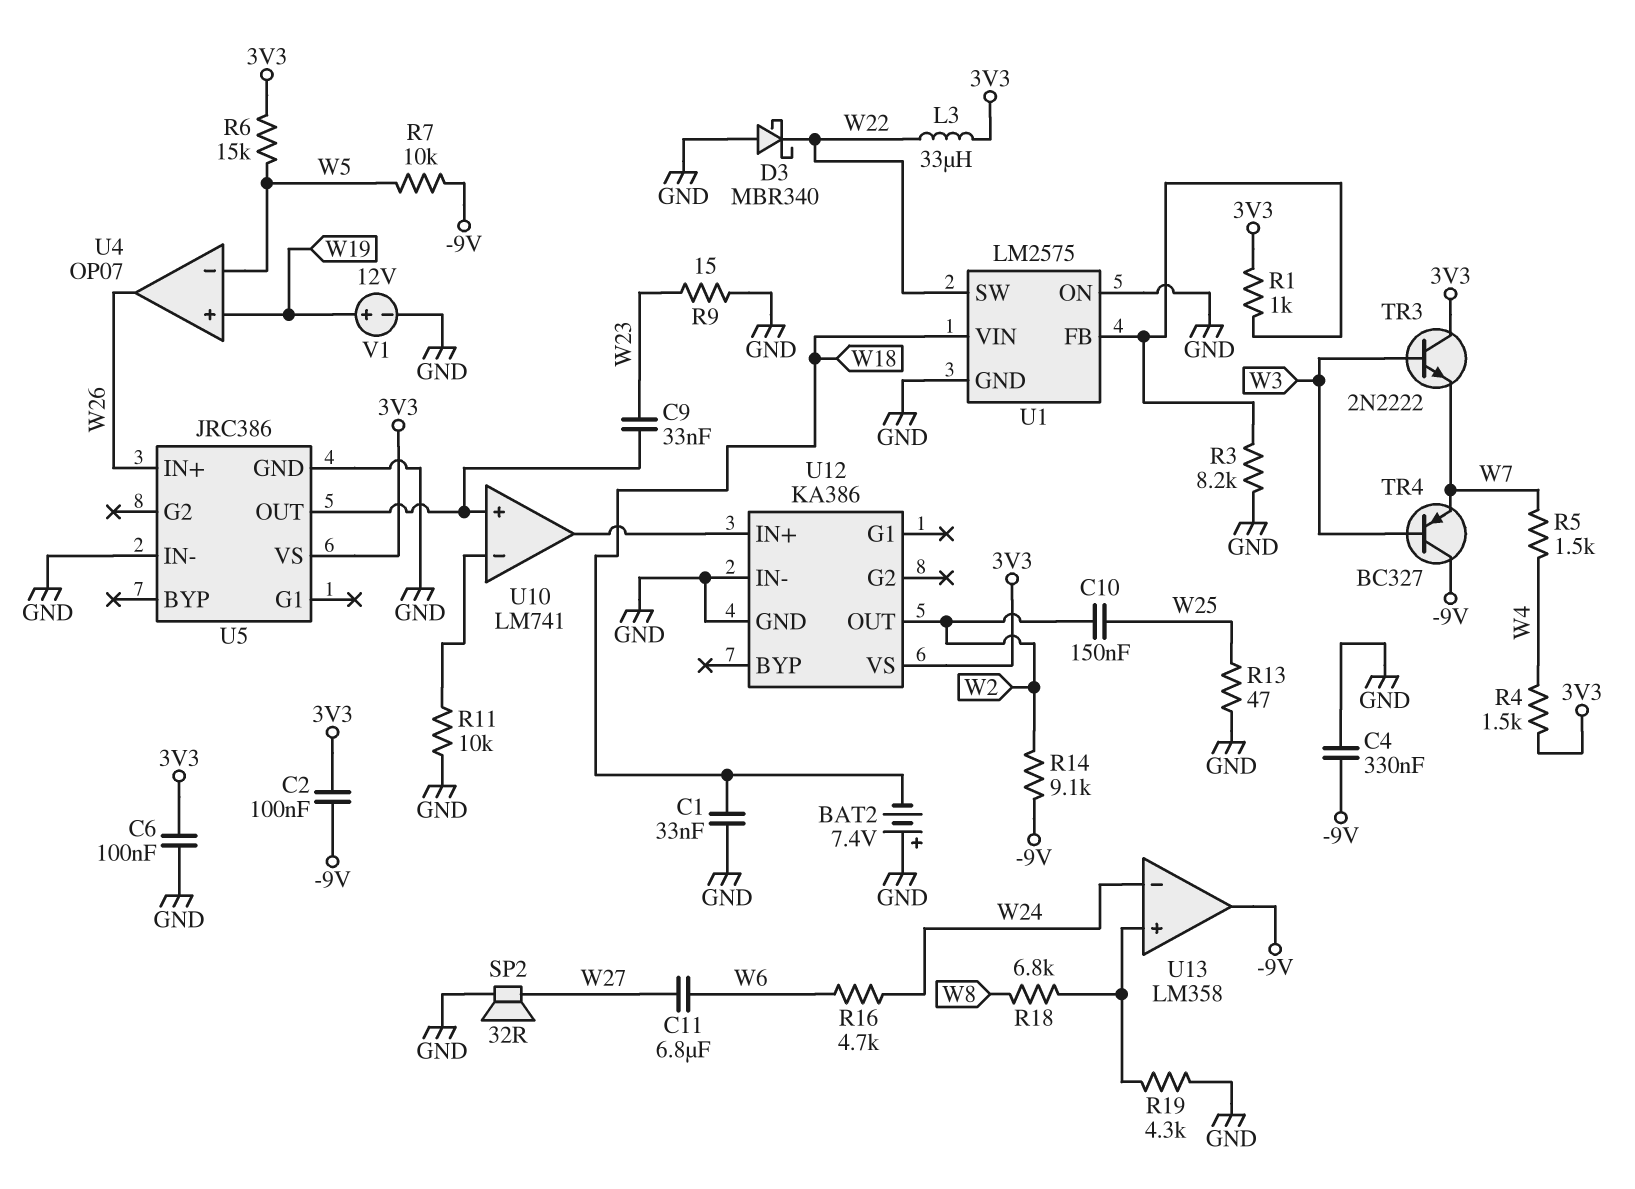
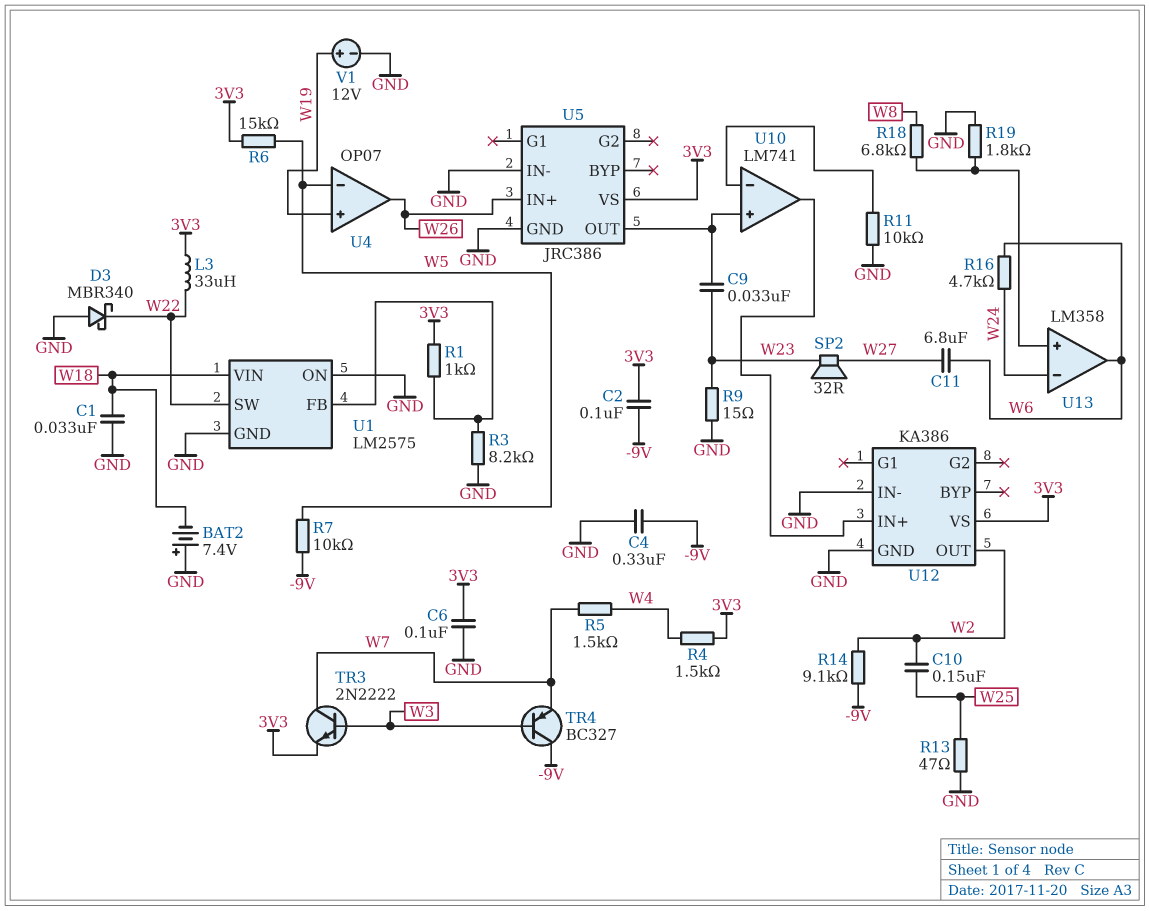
R19: 4.3k (GND, U13/in+) -> 1.8k (GND, U13/in+)
SP2: speaker 32R (GND, W27) -> speaker 32R (W23, W27)
TR3: NPN 2N2222 (B W3, C 3V3, E W7) -> NPN 2N2222 (B W3, C W7, E 3V3)
U13 pin out: -9V -> W6

